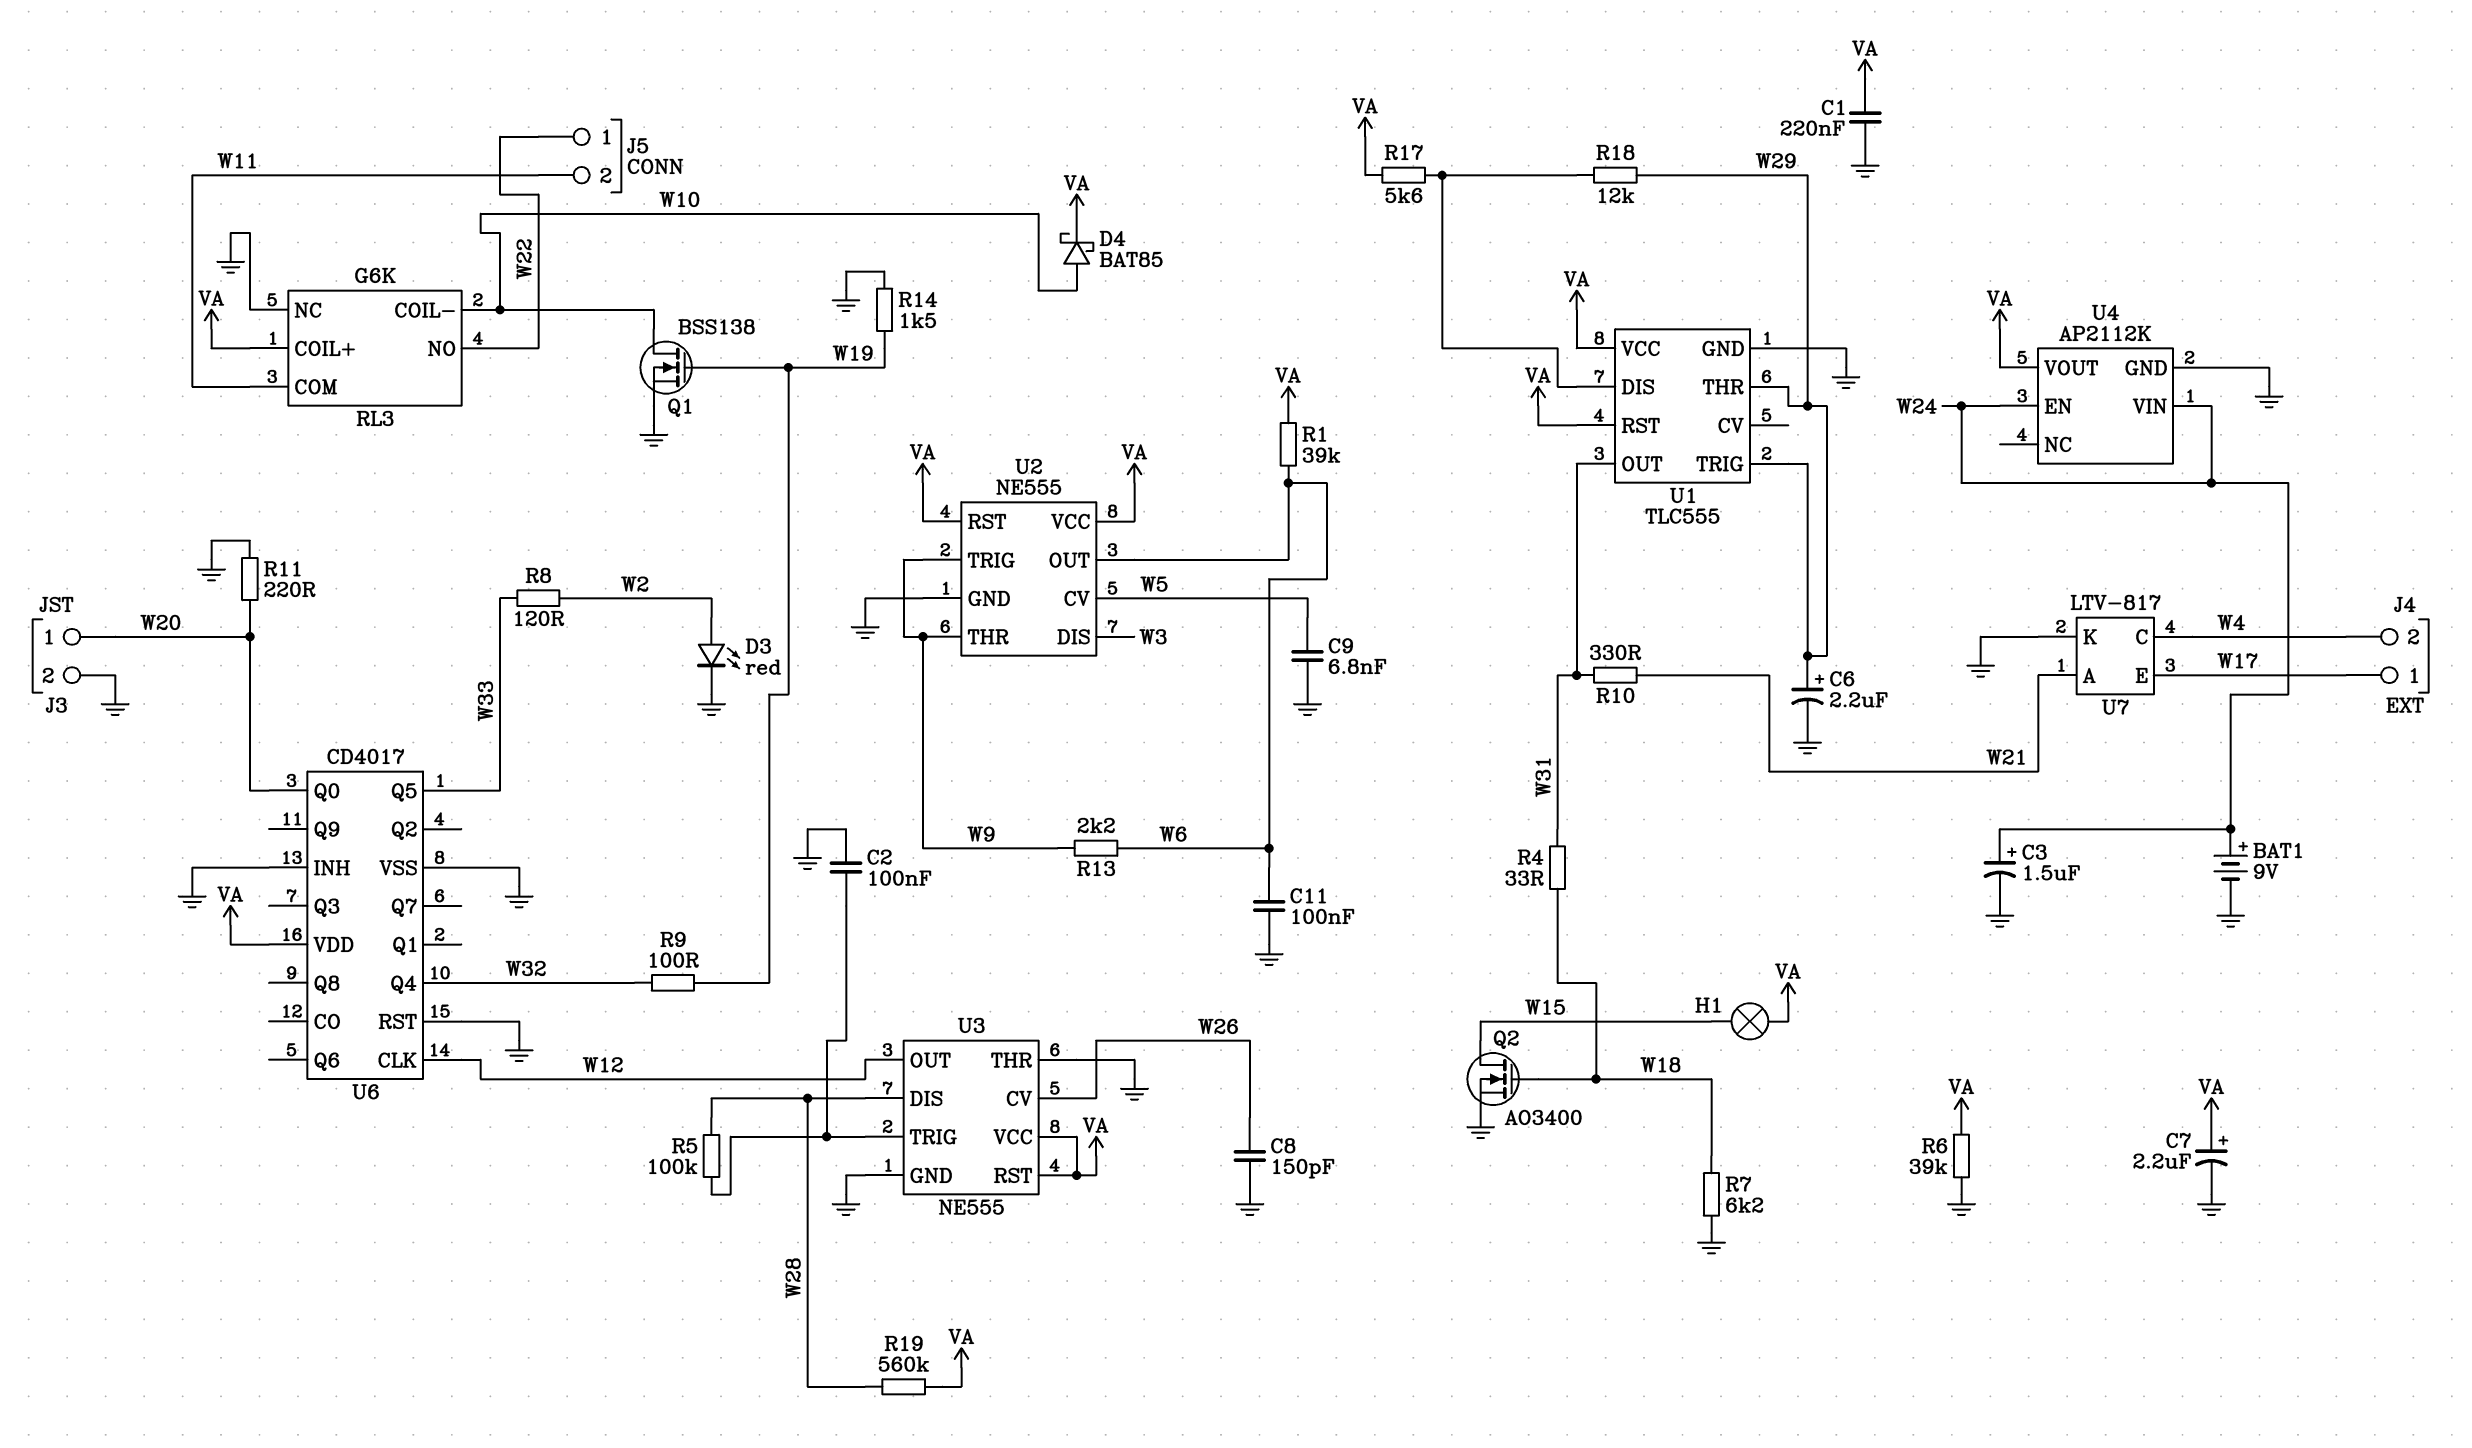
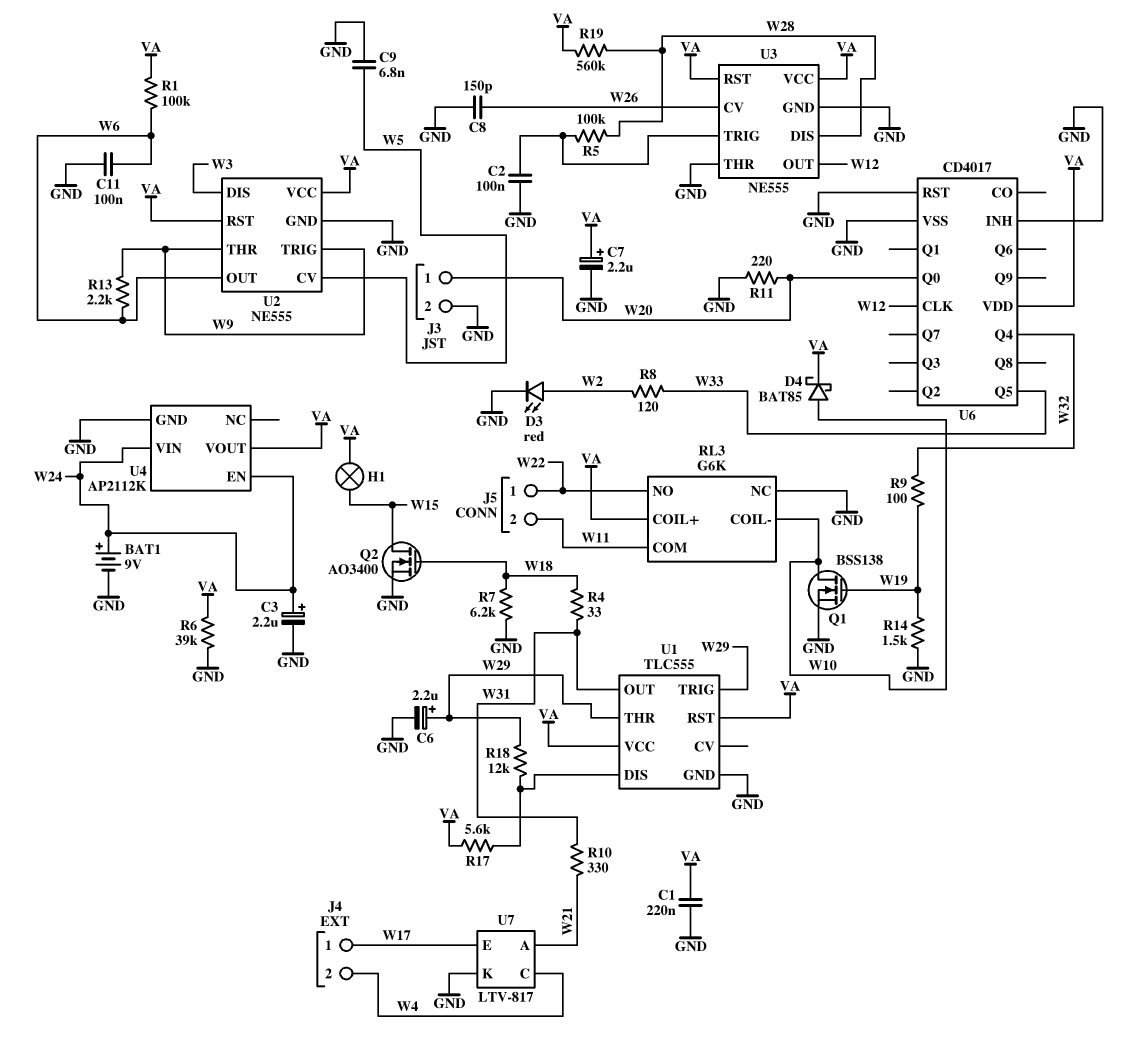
C3: 1.5uF (plus W24, minus GND) -> 2.2uF (plus W24, minus GND)
R1: 39k (VA, W6) -> 100k (VA, W6)

